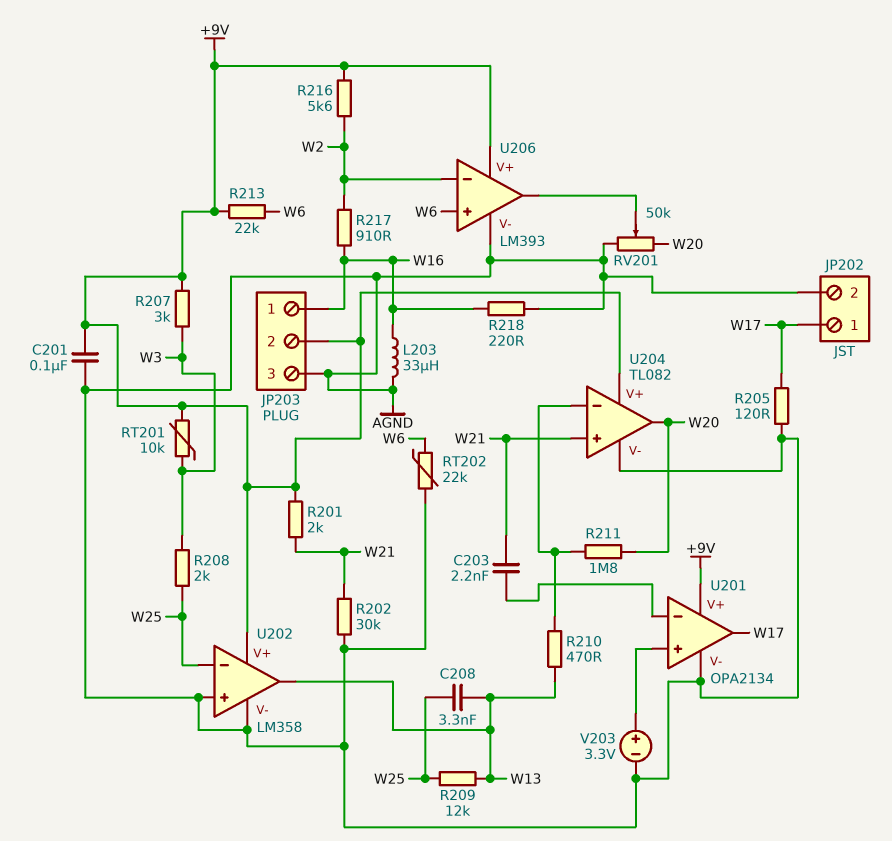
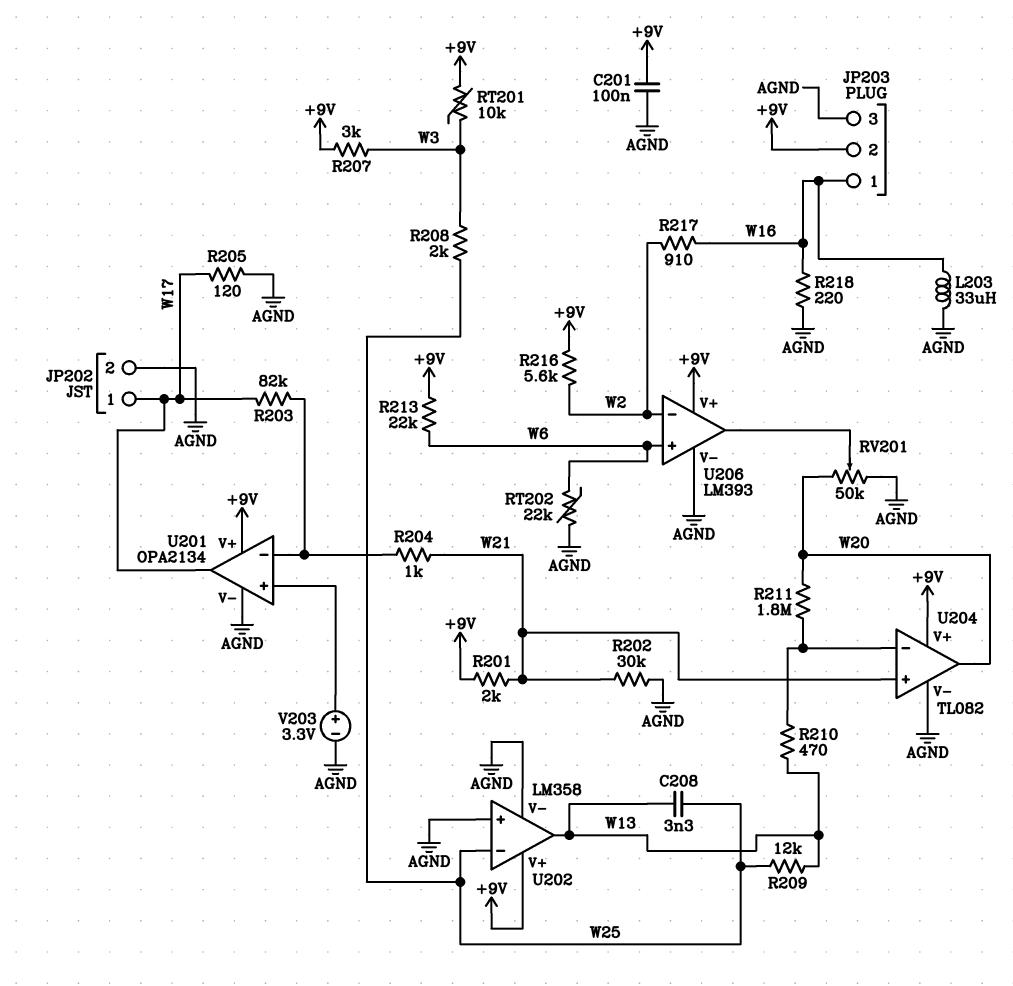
C203: 2.2nF (U201/in-, W21) -> none
R203: none -> 82k (U201/in-, W17)
R204: none -> 1k (U201/in-, W21)

